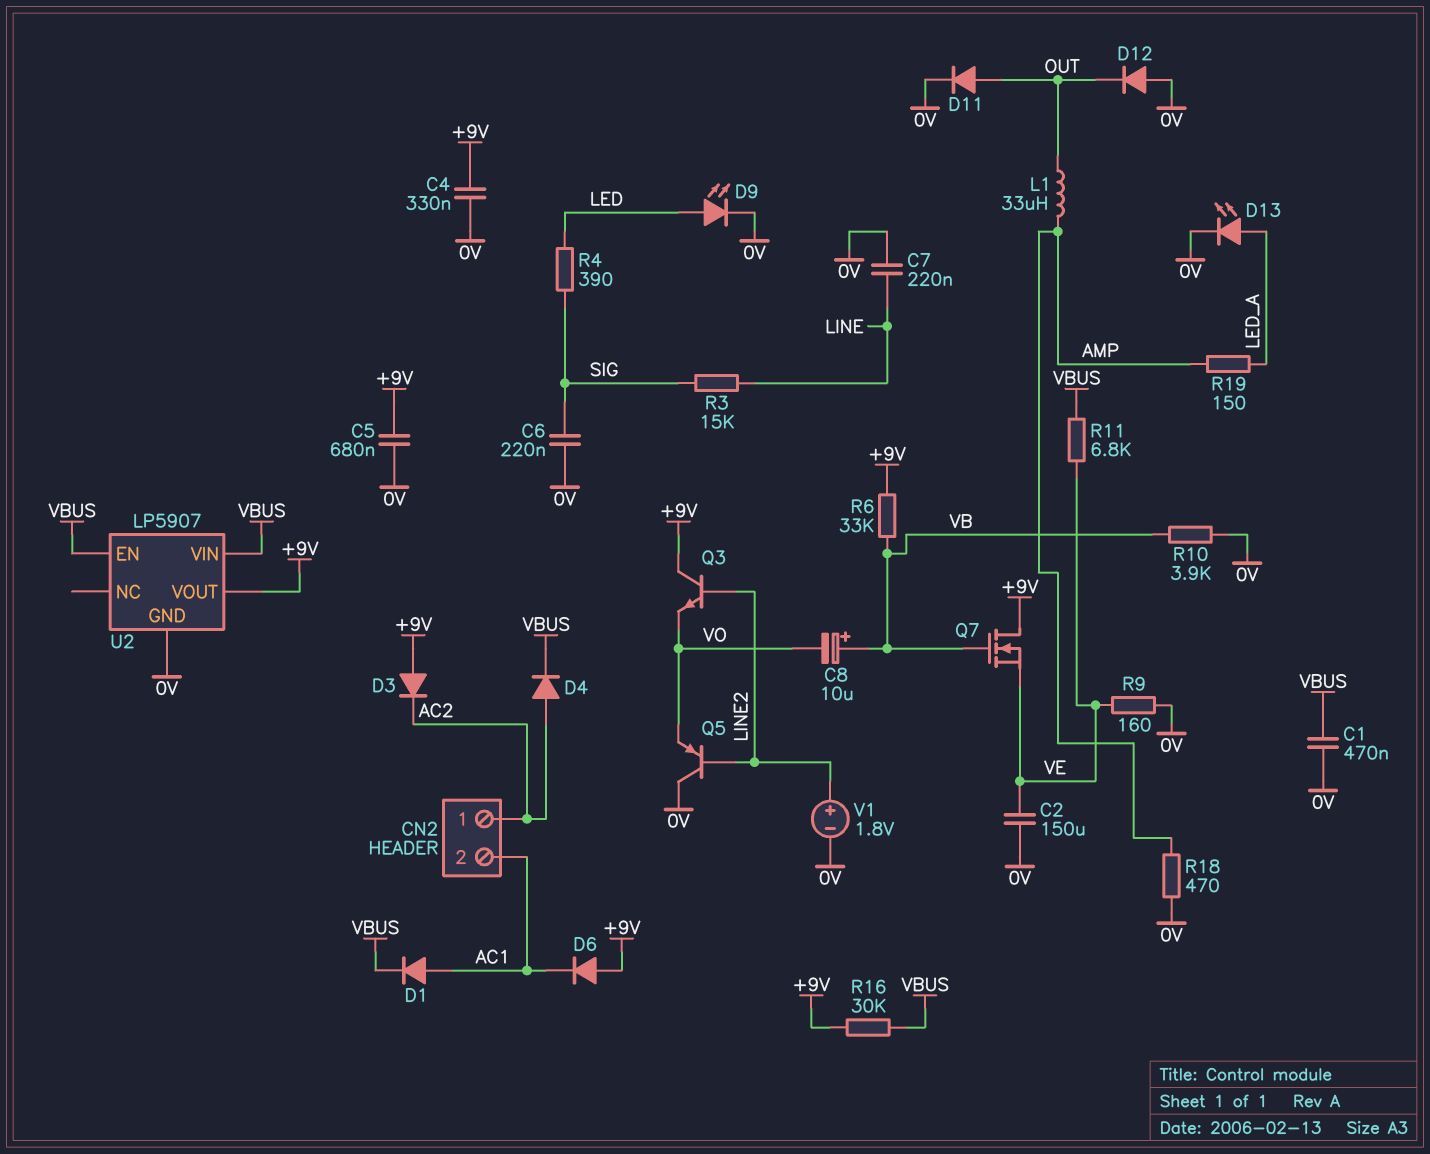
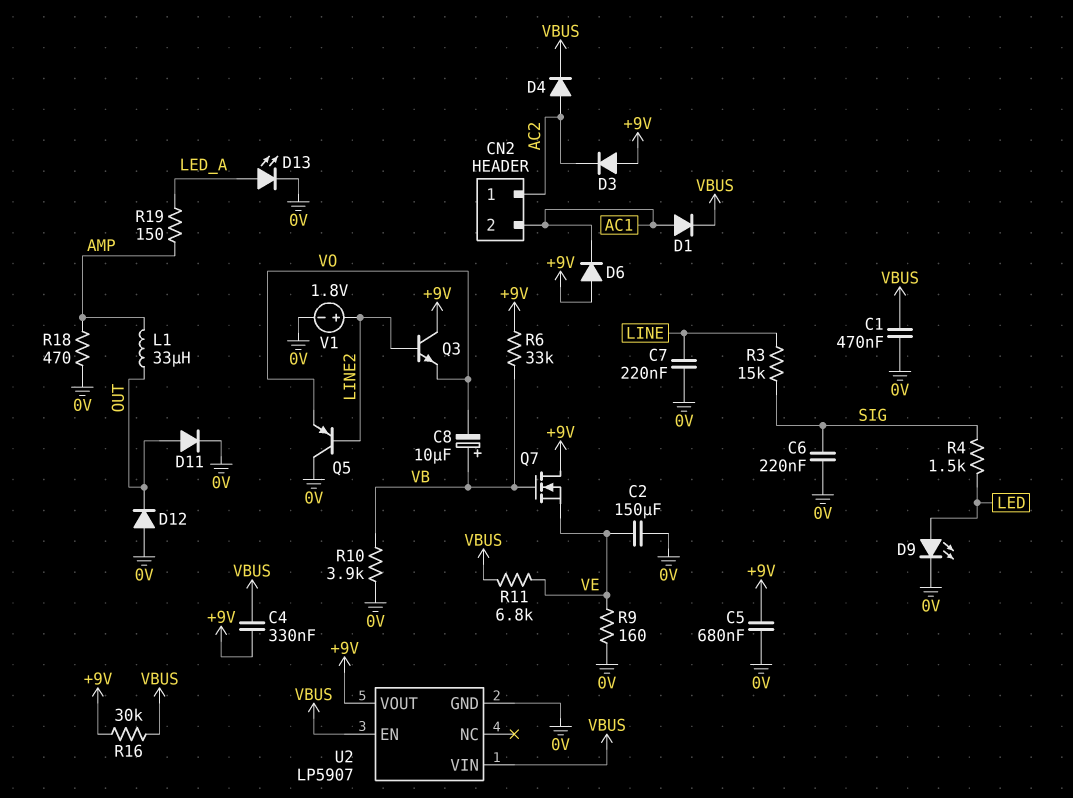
C4: 330nF (+9V, 0V) -> 330nF (+9V, VBUS)
R4: 390 (LED, SIG) -> 1.5k (LED, SIG)

